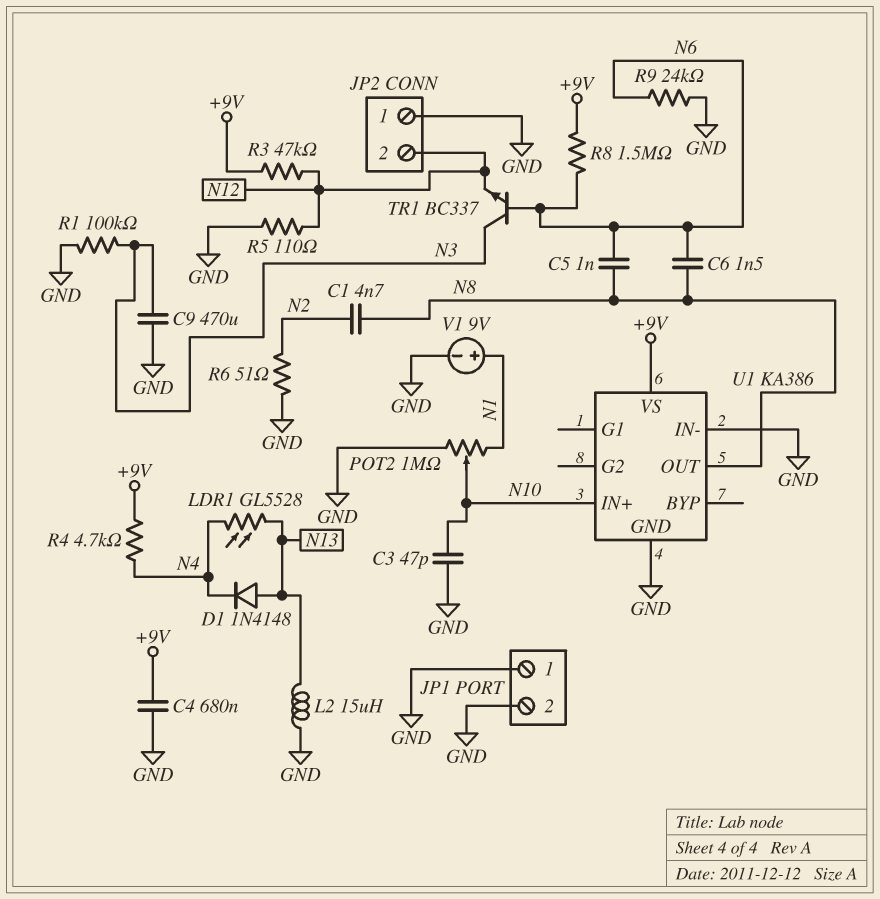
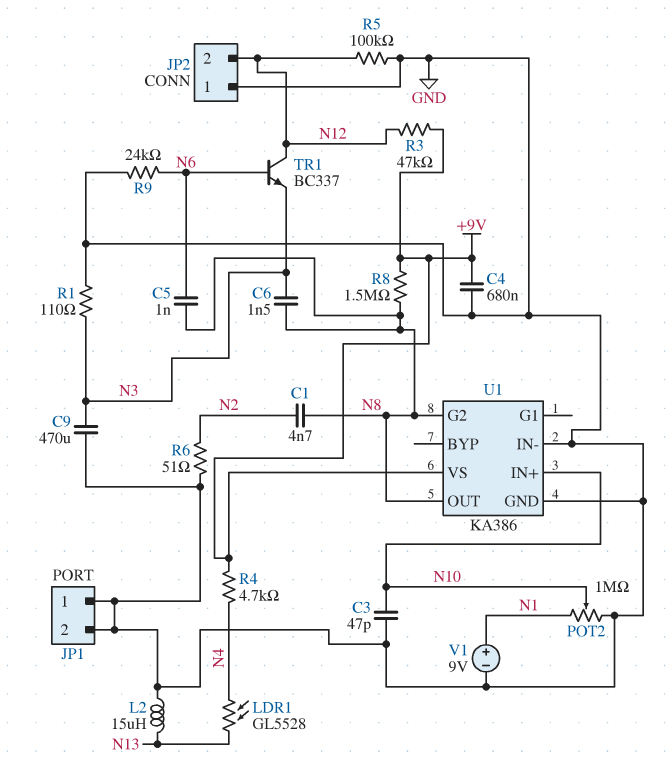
C6: 1.5nF (N6, N8) -> 1.5nF (N3, N8)
D1: diode 1N4148 (A N13, K N4) -> none
R1: 100k (GND, N3) -> 110 (GND, N3)
R5: 110 (GND, N12) -> 100k (GND, N12)
R8: 1.5M (+9V, N6) -> 1.5M (+9V, N8)
TR1: NPN BC337 (B N6, C N3, E N12) -> NPN BC337 (B N6, C N12, E N3)
U1 pin G2: none -> N8

